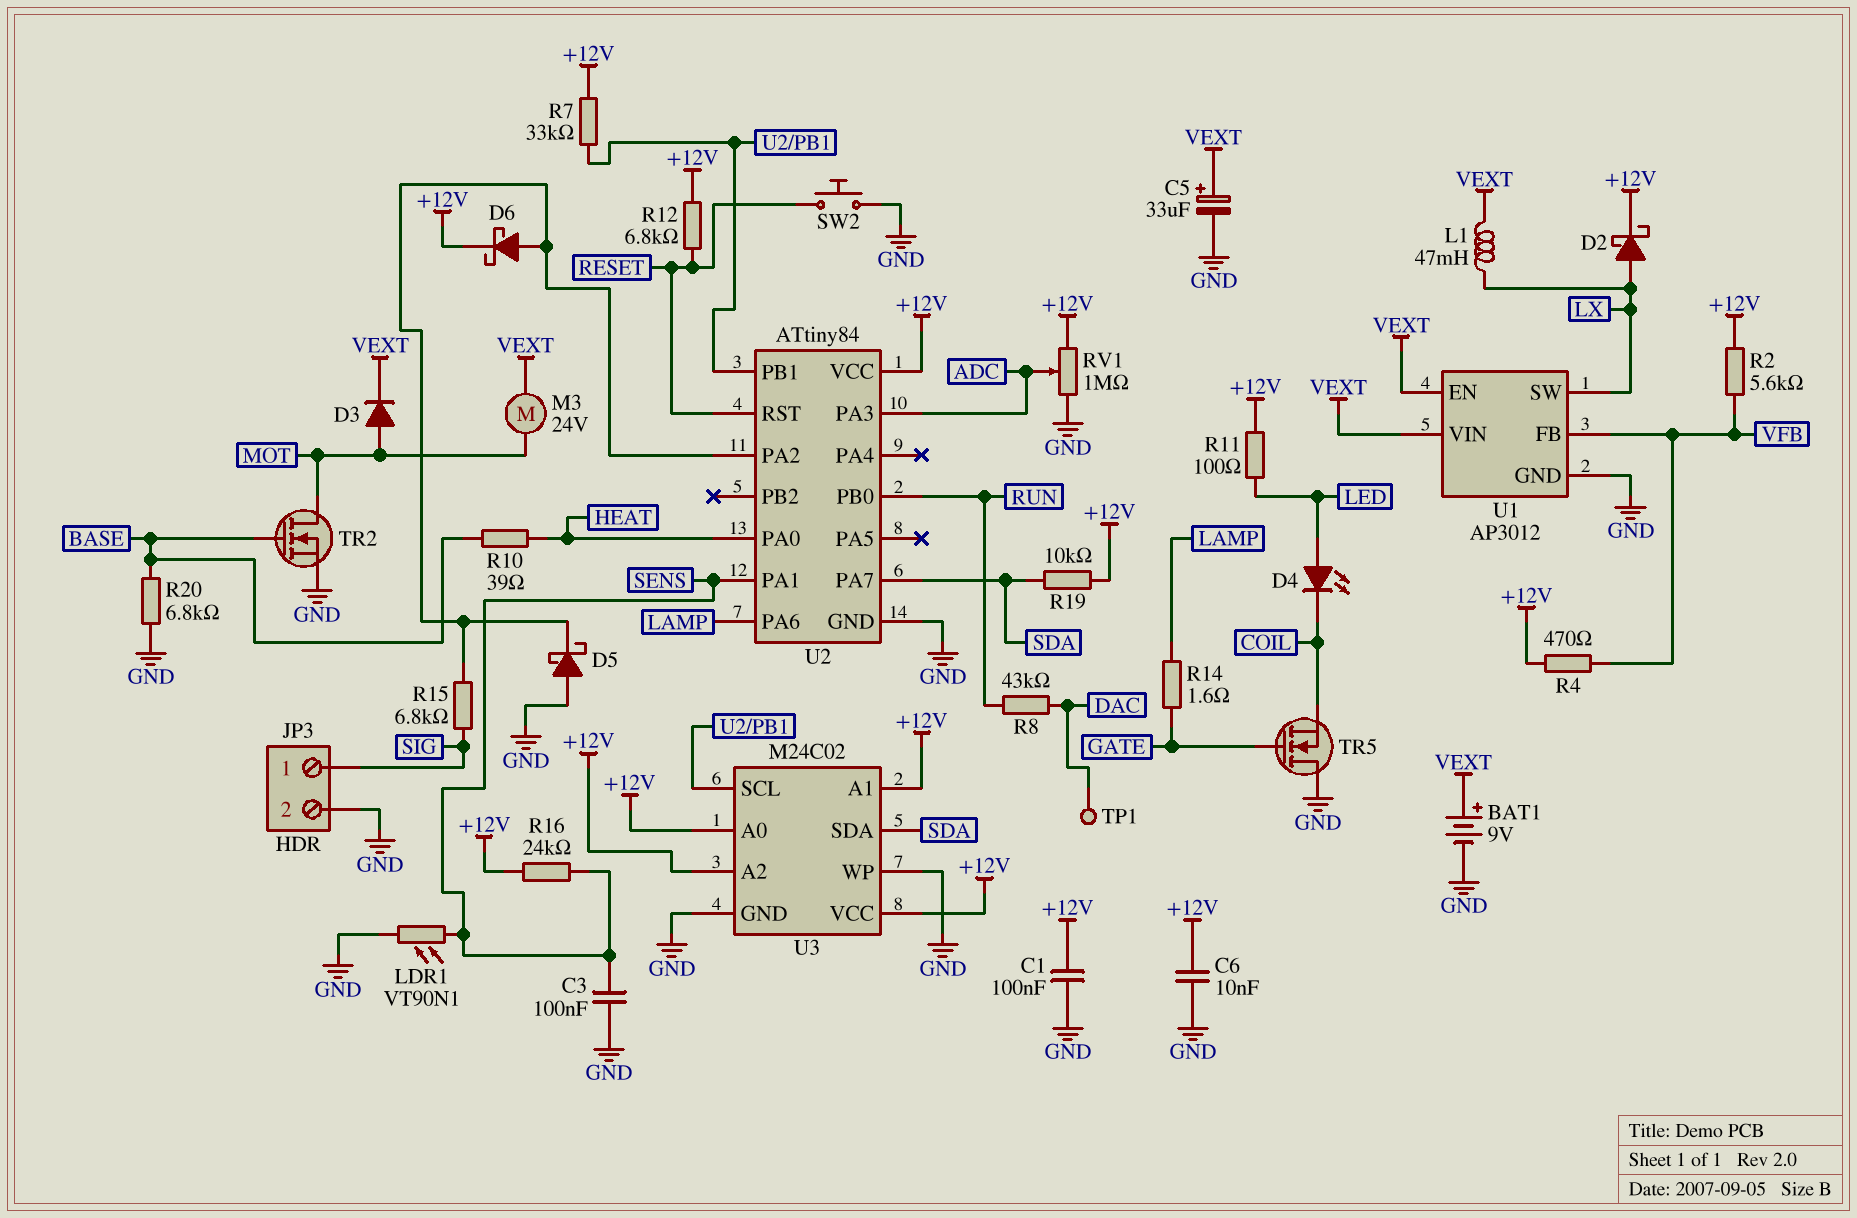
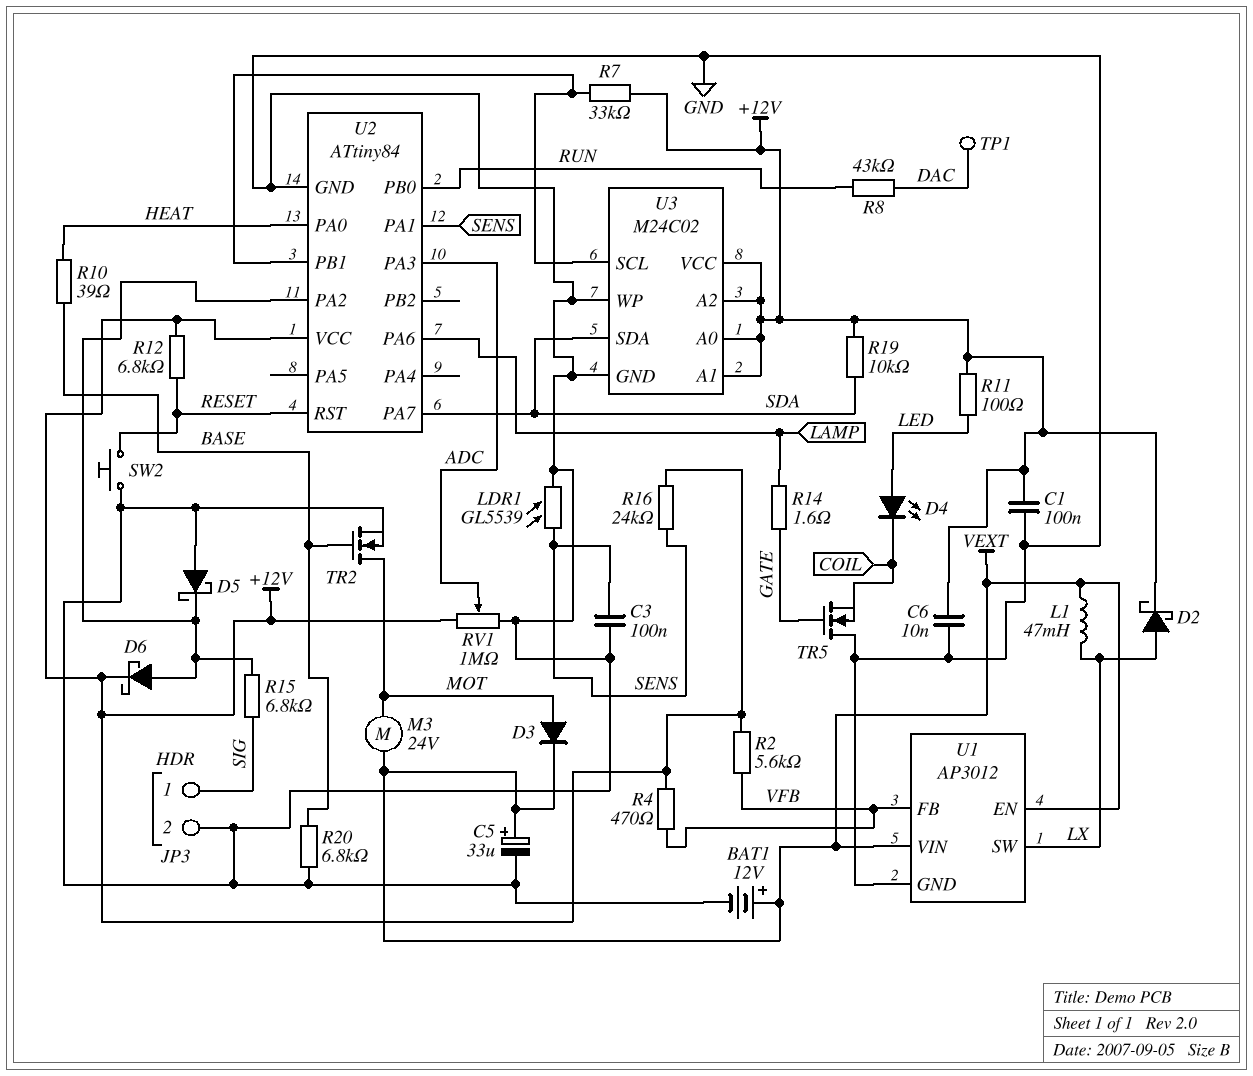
BAT1: 9V (plus VEXT, minus GND) -> 12V (plus VEXT, minus GND)
LDR1: VT90N1 (GND, SENS) -> GL5539 (GND, SENS)

